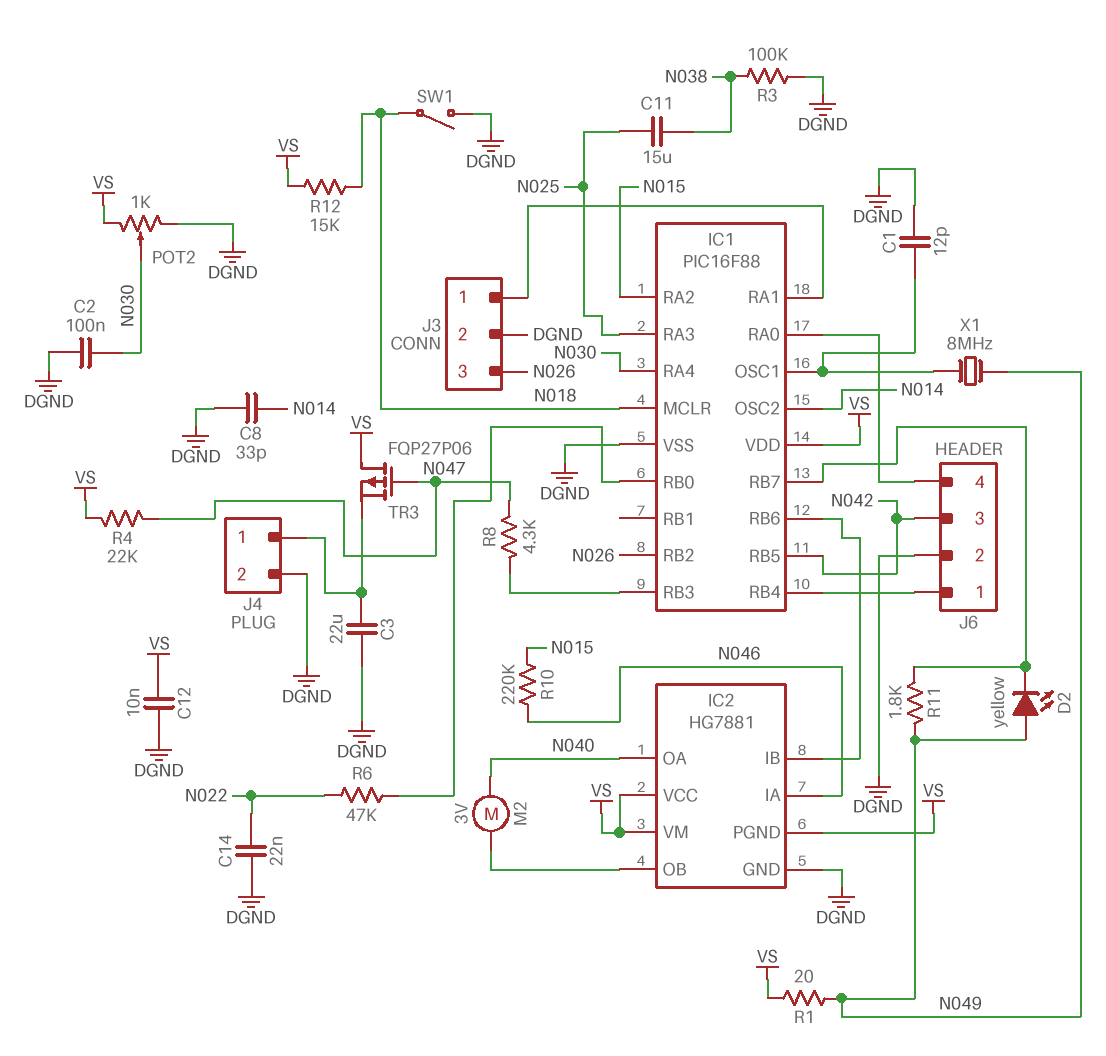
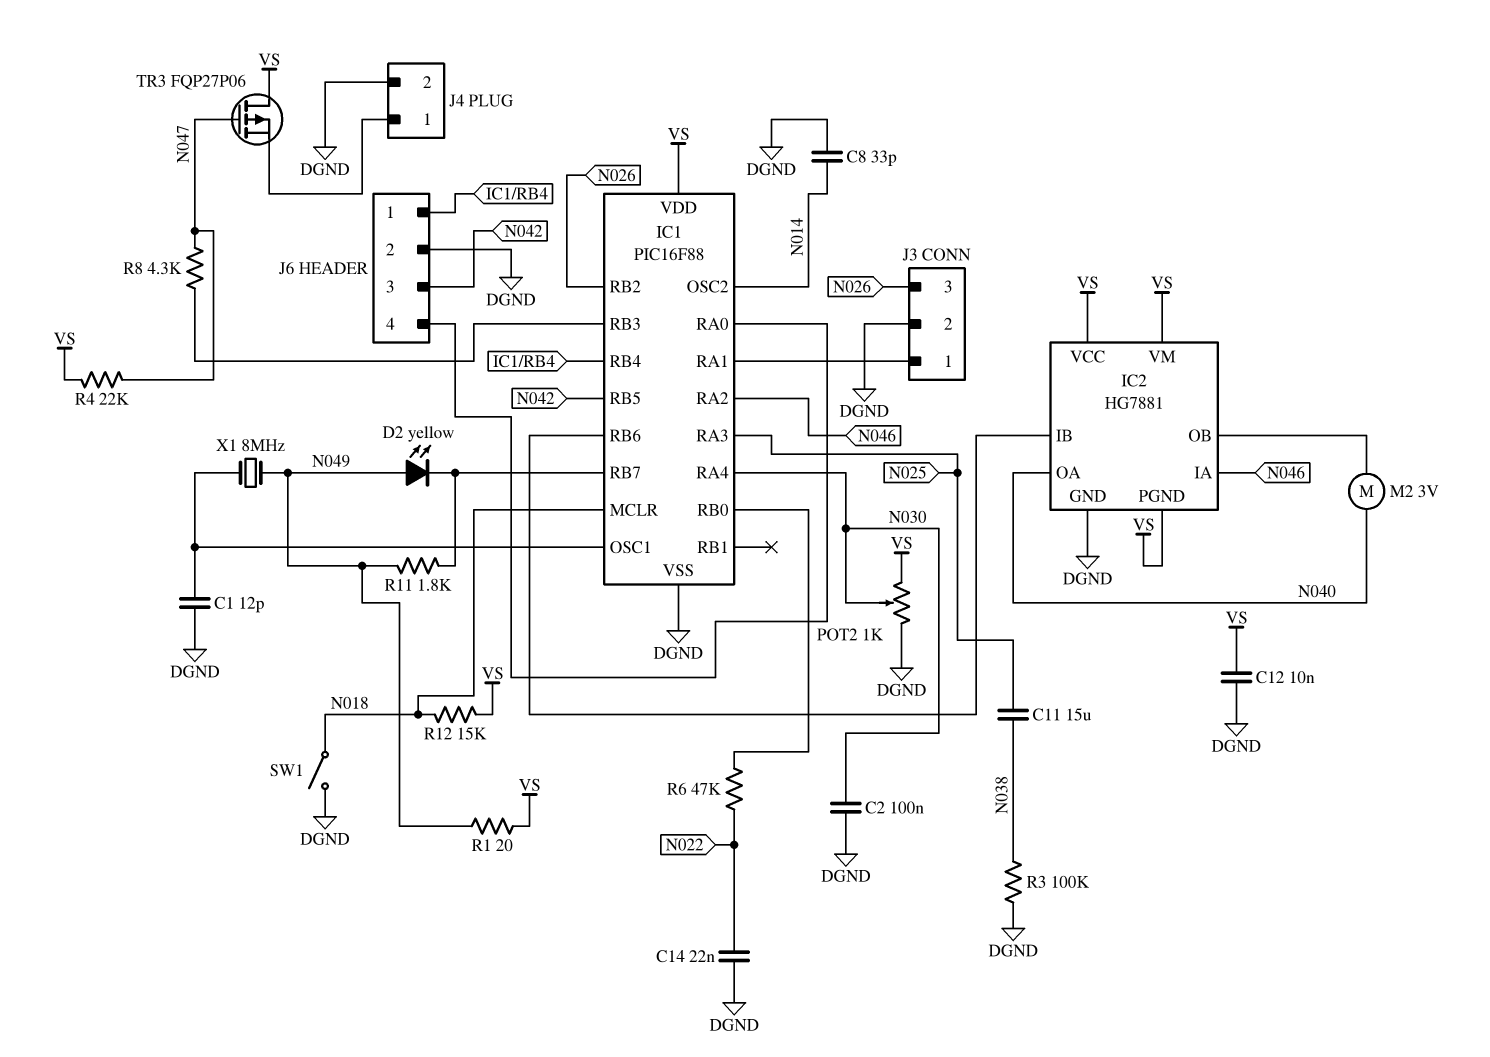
C3: 22uF (DGND, J4/1) -> none
IC1 pin RA2: N015 -> N046
R10: 220k (N015, N046) -> none

